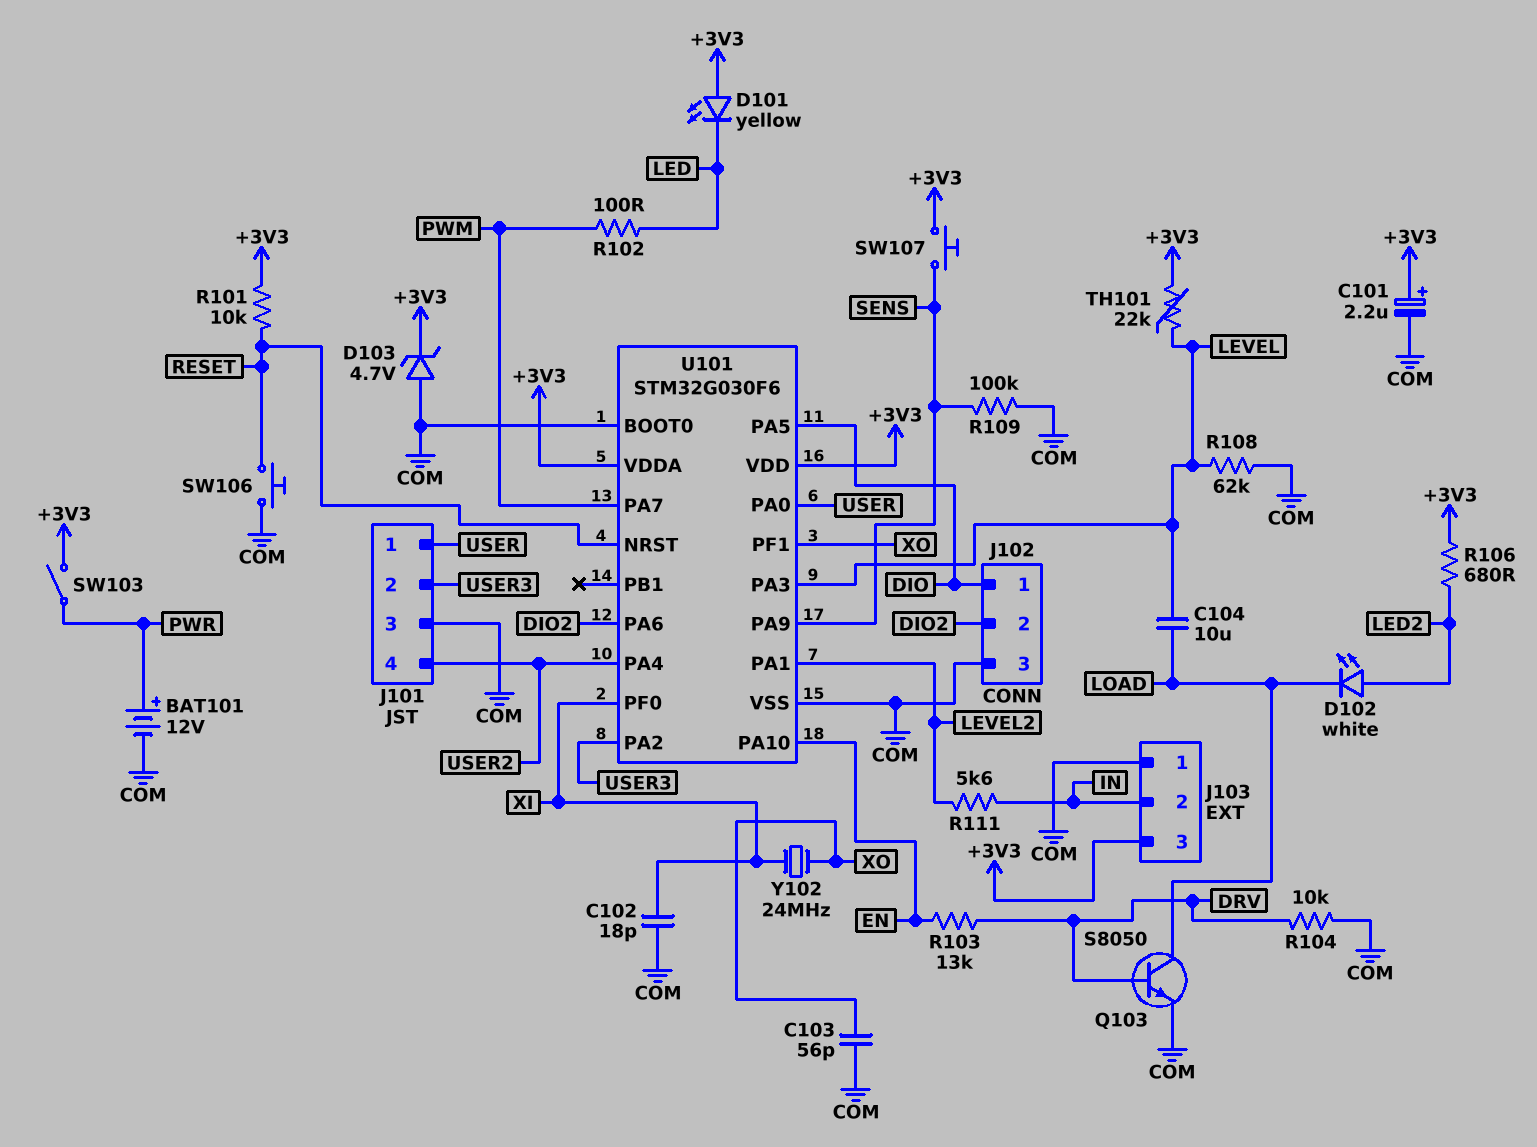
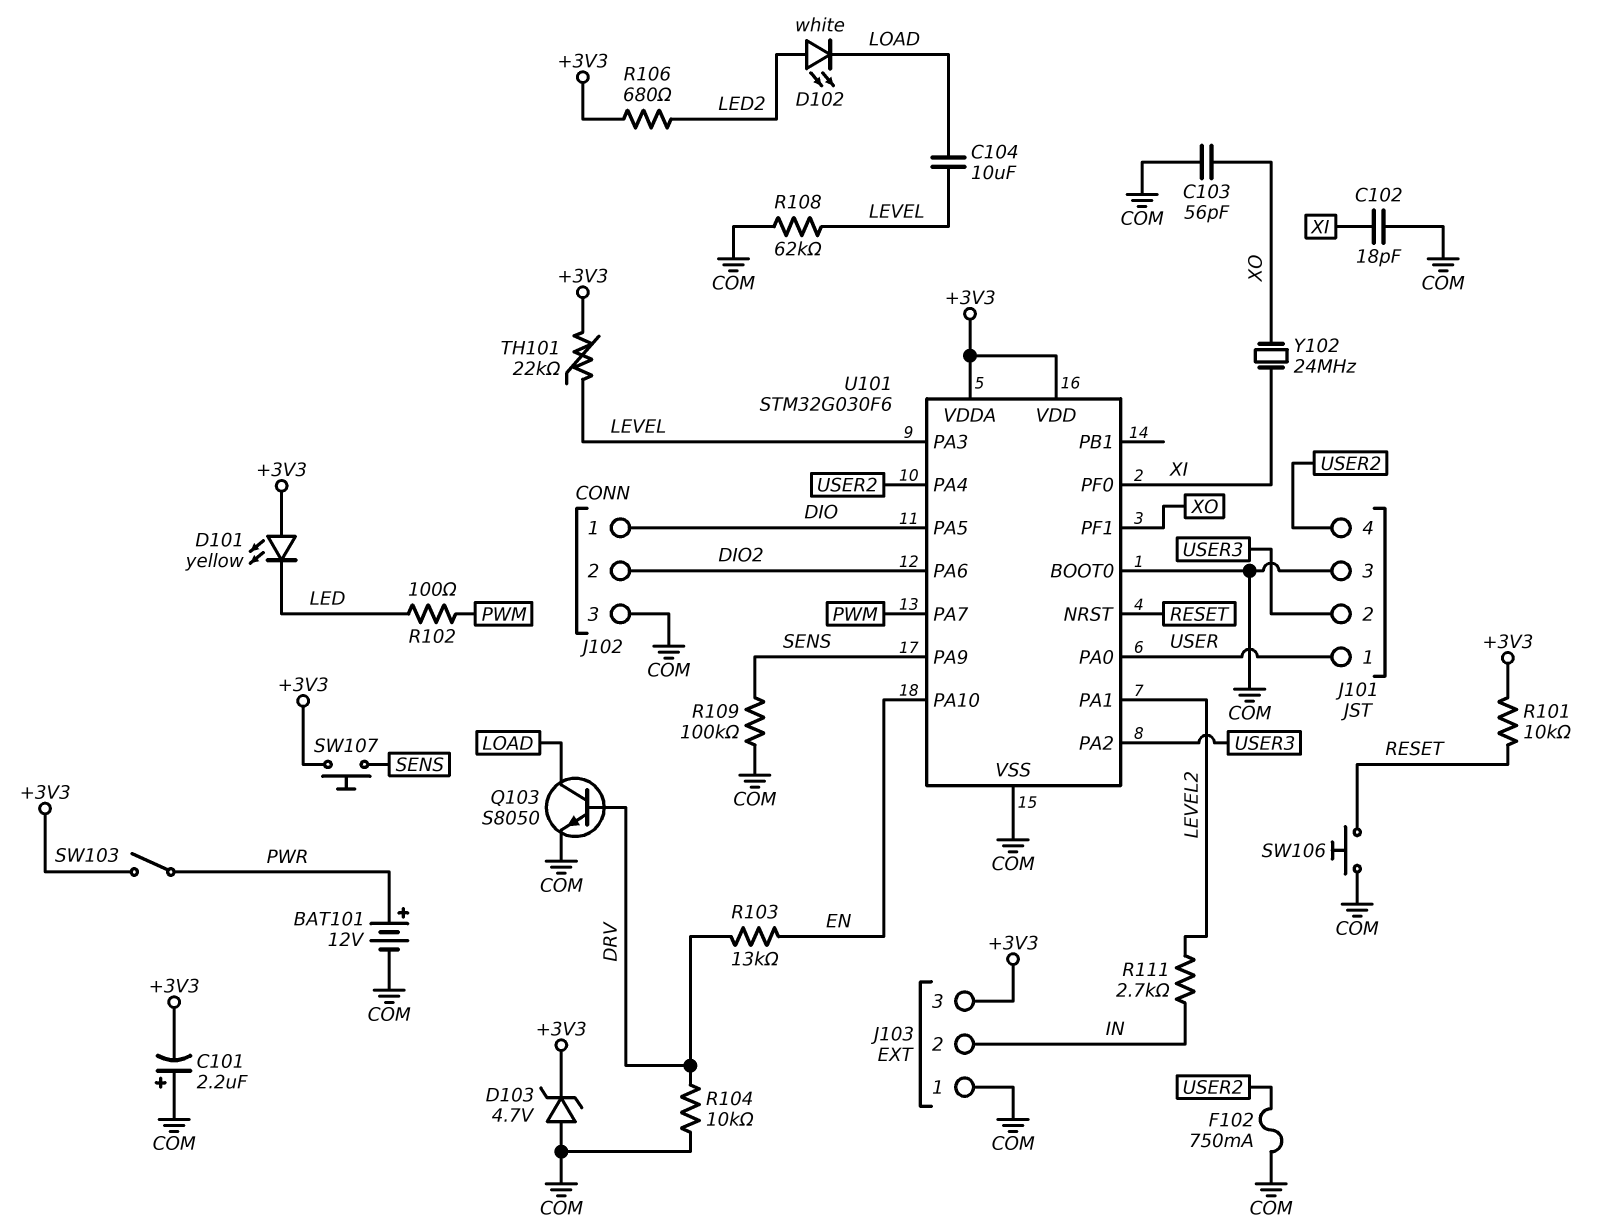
C101: 2.2uF (plus +3V3, minus COM) -> 2.2uF (plus COM, minus +3V3)
F102: none -> 750mA (COM, USER2)
R111: 5.6k (IN, LEVEL2) -> 2.7k (IN, LEVEL2)

